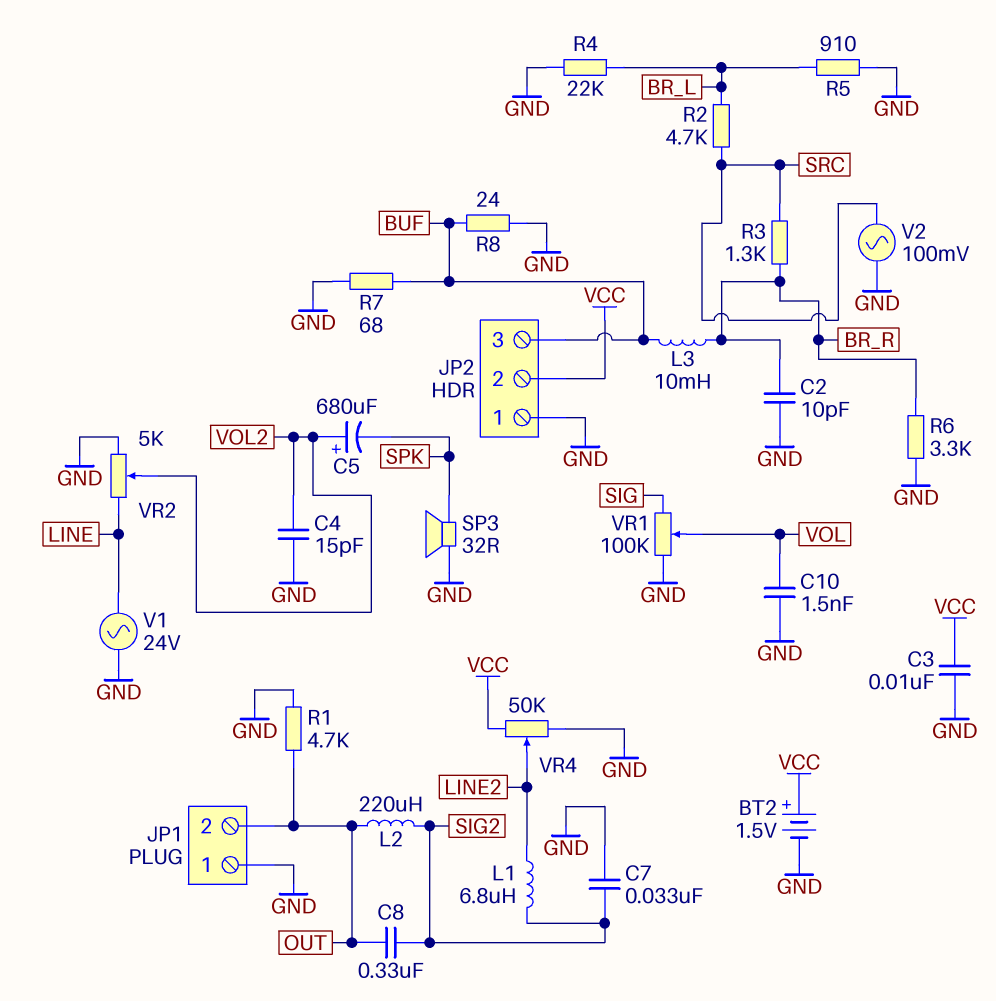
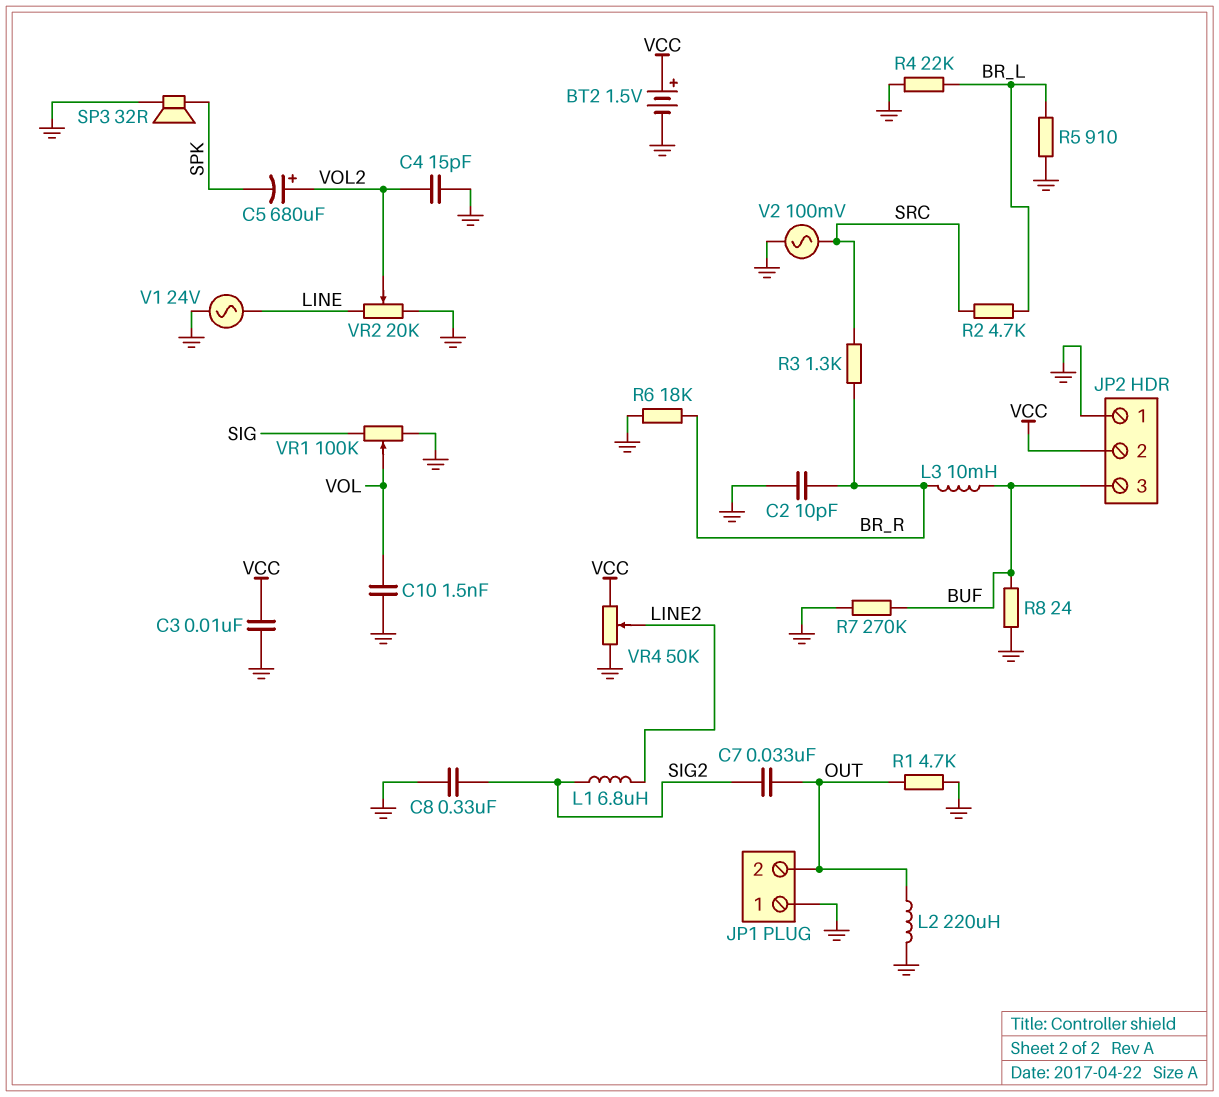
C7: 33nF (GND, SIG2) -> 33nF (OUT, SIG2)
C8: 330nF (OUT, SIG2) -> 330nF (GND, SIG2)
L2: 220uH (OUT, SIG2) -> 220uH (GND, OUT)
R6: 3.3k (BR_R, GND) -> 18k (BR_R, GND)
R7: 68 (BUF, GND) -> 270k (BUF, GND)
VR2: 5k (GND, LINE, wiper VOL2) -> 20k (GND, LINE, wiper VOL2)

